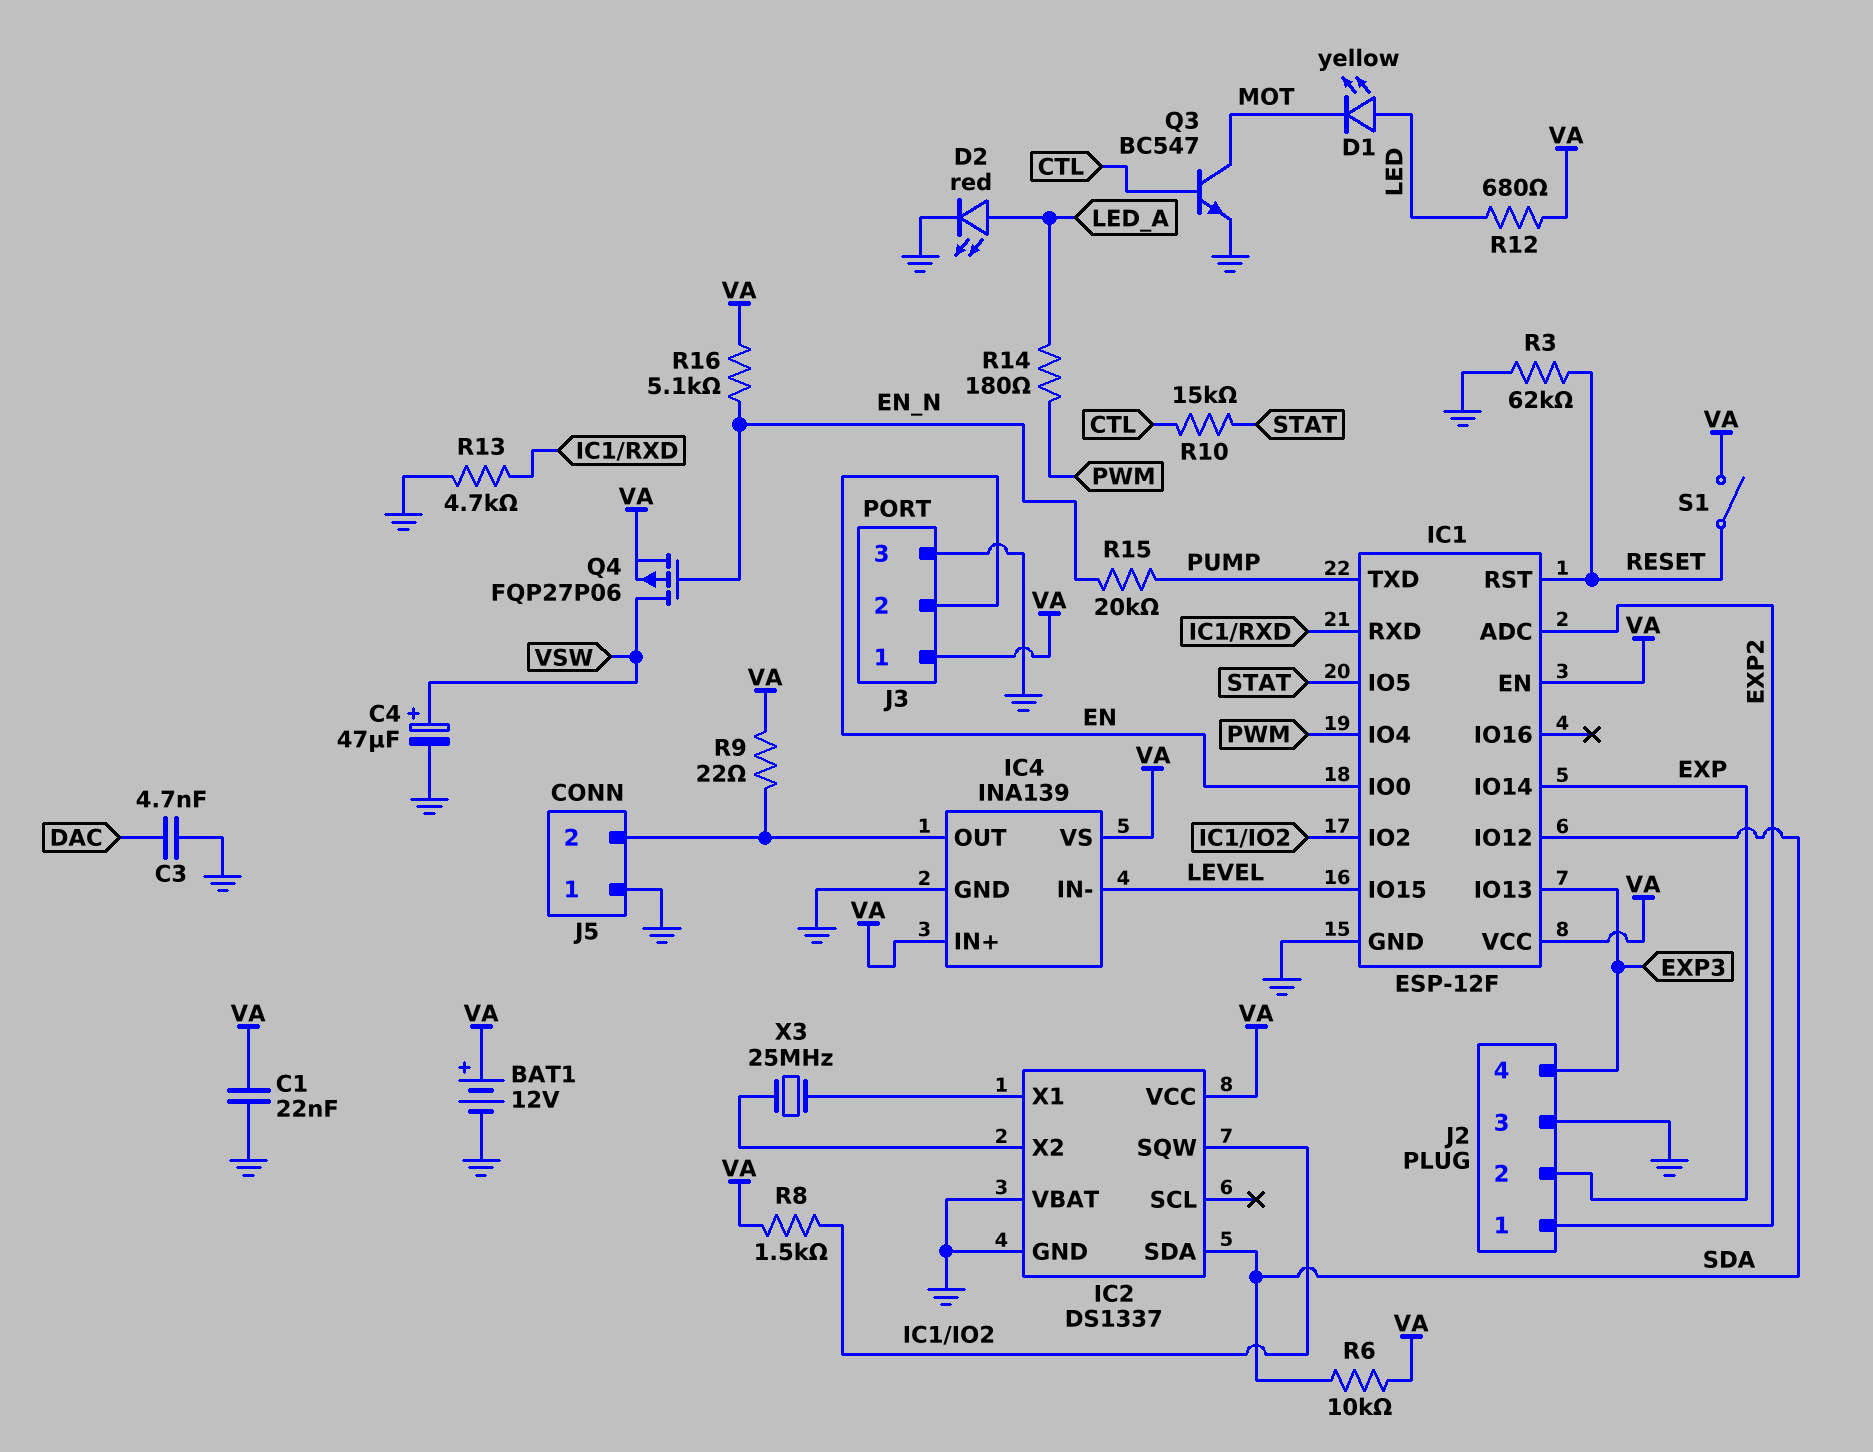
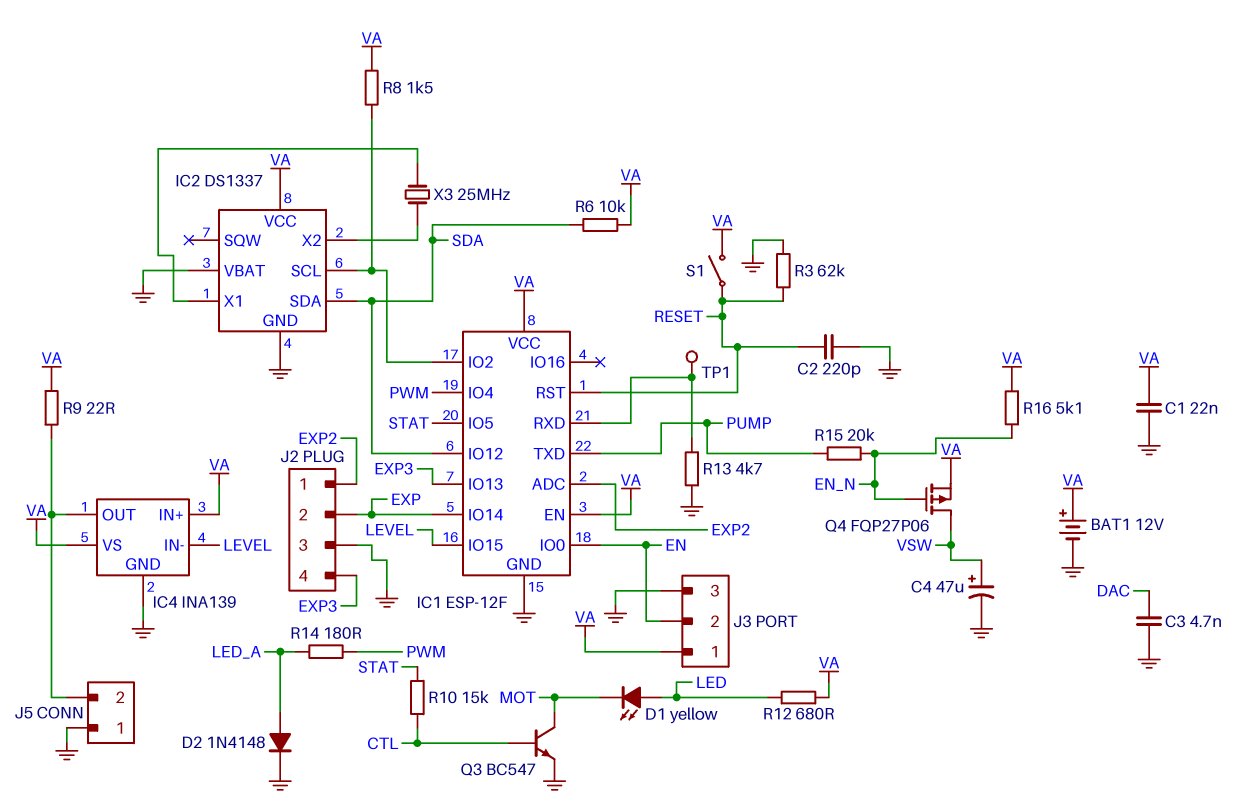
C2: none -> 220pF (GND, RESET)
D2: LED red (A LED_A, K GND) -> diode 1N4148 (A LED_A, K GND)
IC2 pin SCL: none -> IC1/IO2
IC2 pin SQW: IC1/IO2 -> none
TP1: none -> test point (IC1/RXD)

